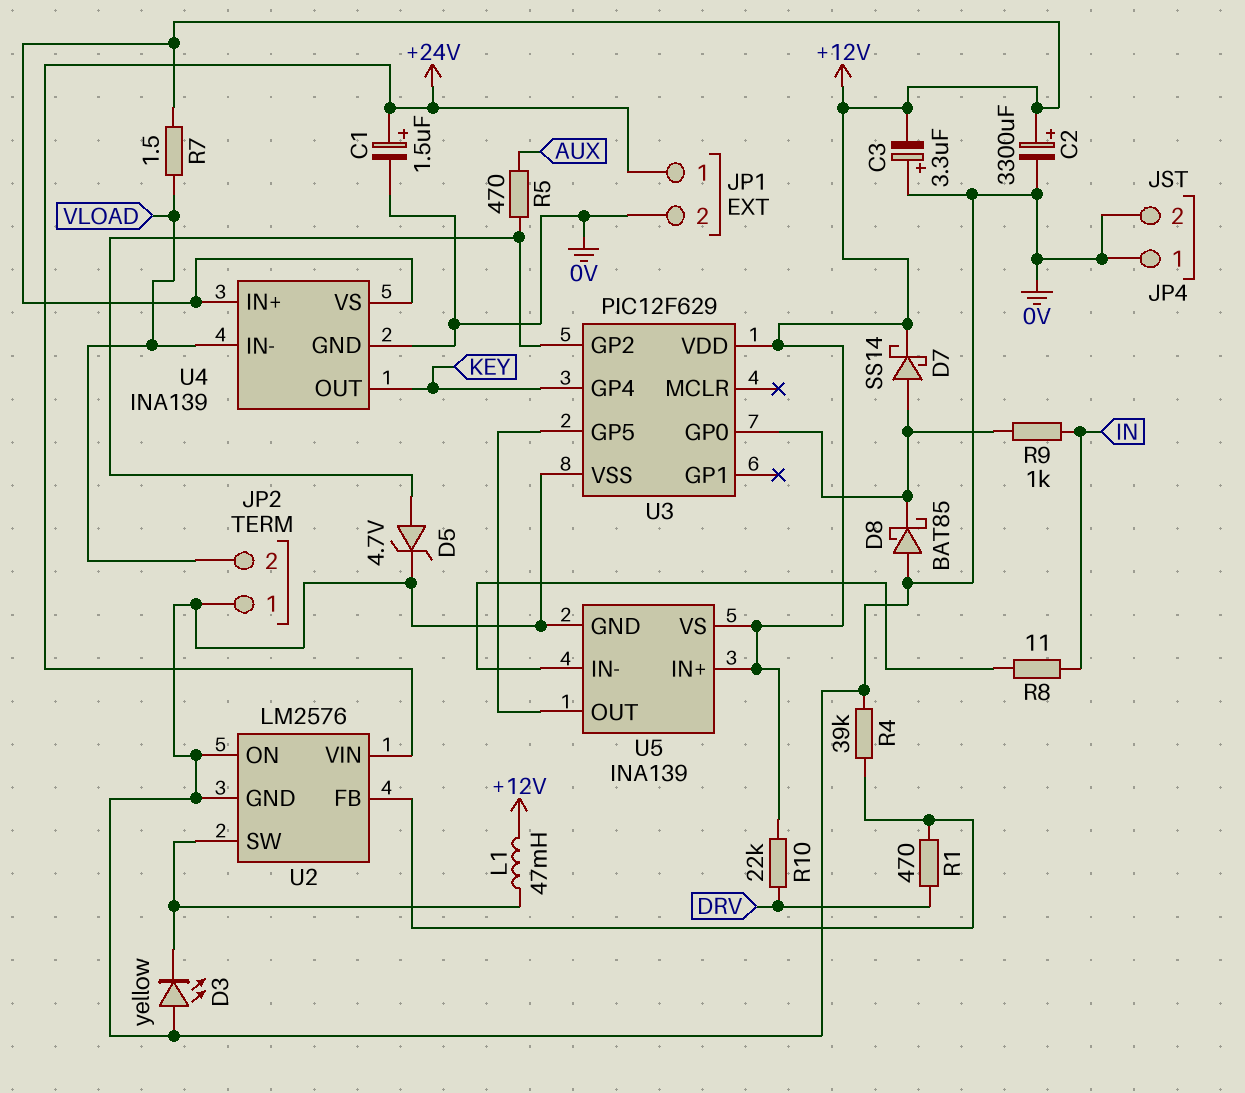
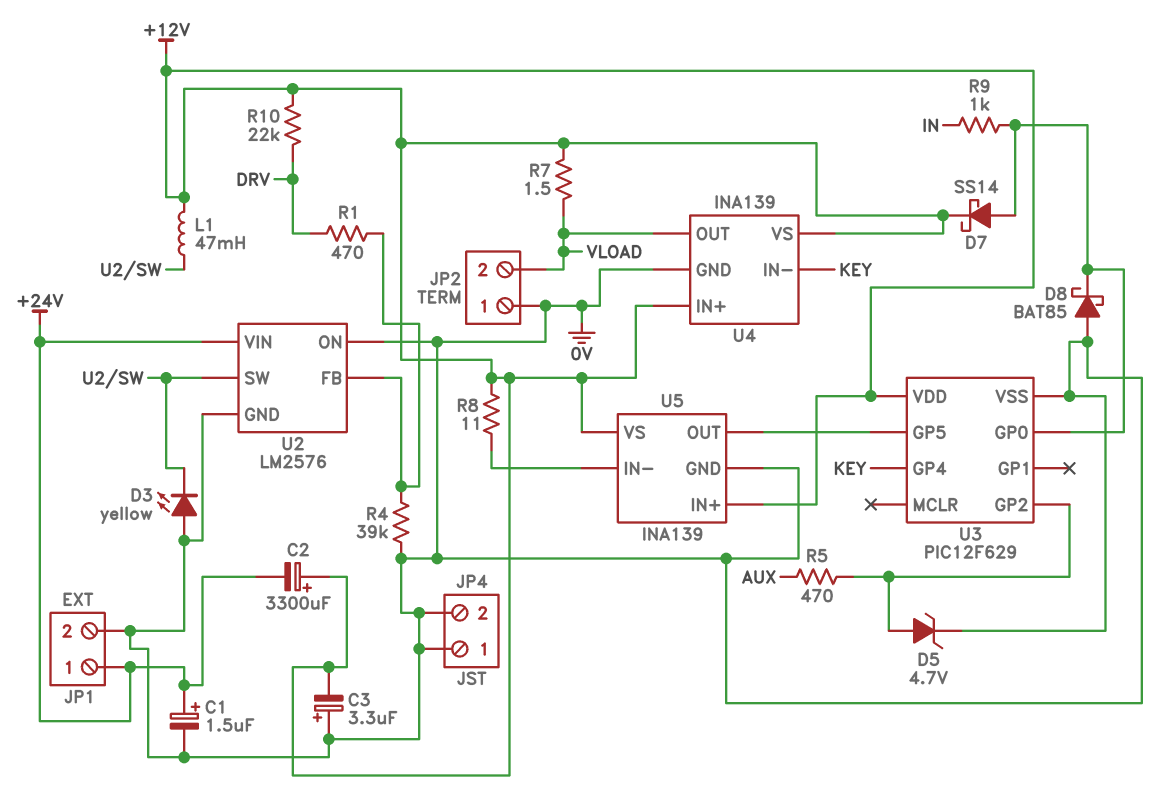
C2: 3300uF (plus +12V, minus 0V) -> 3300uF (plus +12V, minus +24V)
R8: 11 (IN, U5/IN-) -> 11 (+12V, U5/IN-)
U4 pin IN-: VLOAD -> KEY
U4 pin OUT: KEY -> VLOAD

